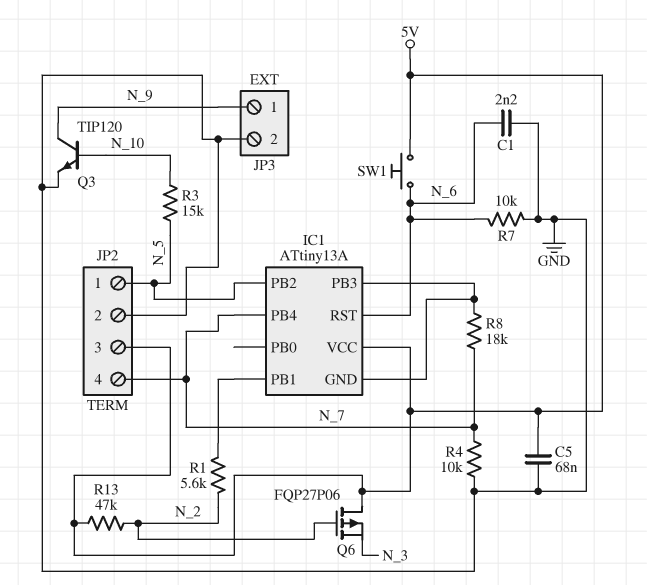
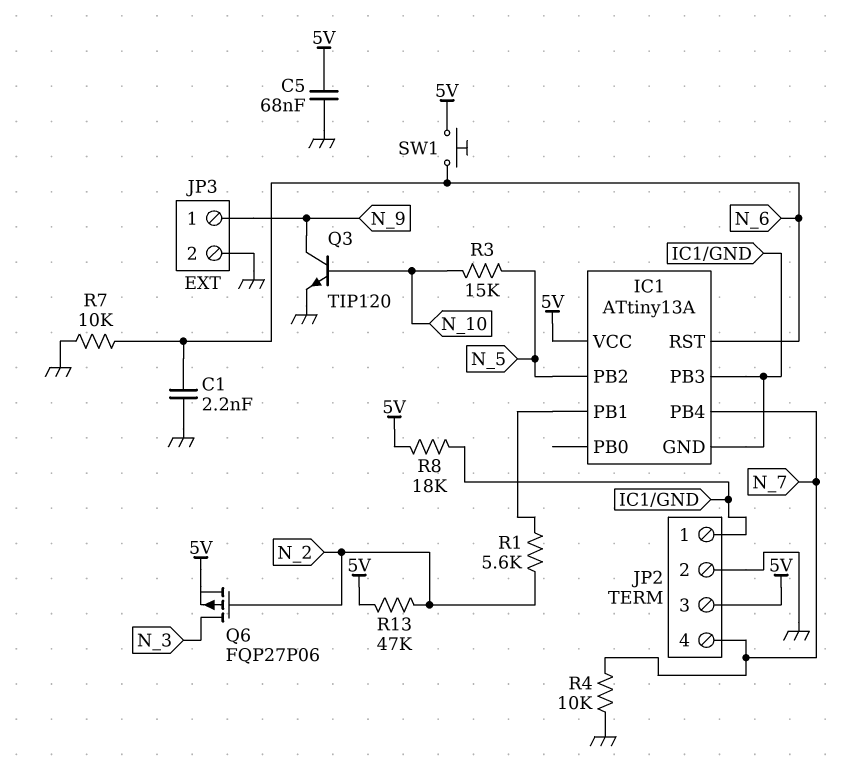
JP2 pin 1: N_5 -> IC1/GND
Q6: PMOS FQP27P06 (G N_2, D 5V, S N_3) -> PMOS FQP27P06 (G N_2, D N_3, S 5V)
R8: 18k (IC1/GND, N_7) -> 18k (5V, IC1/GND)

